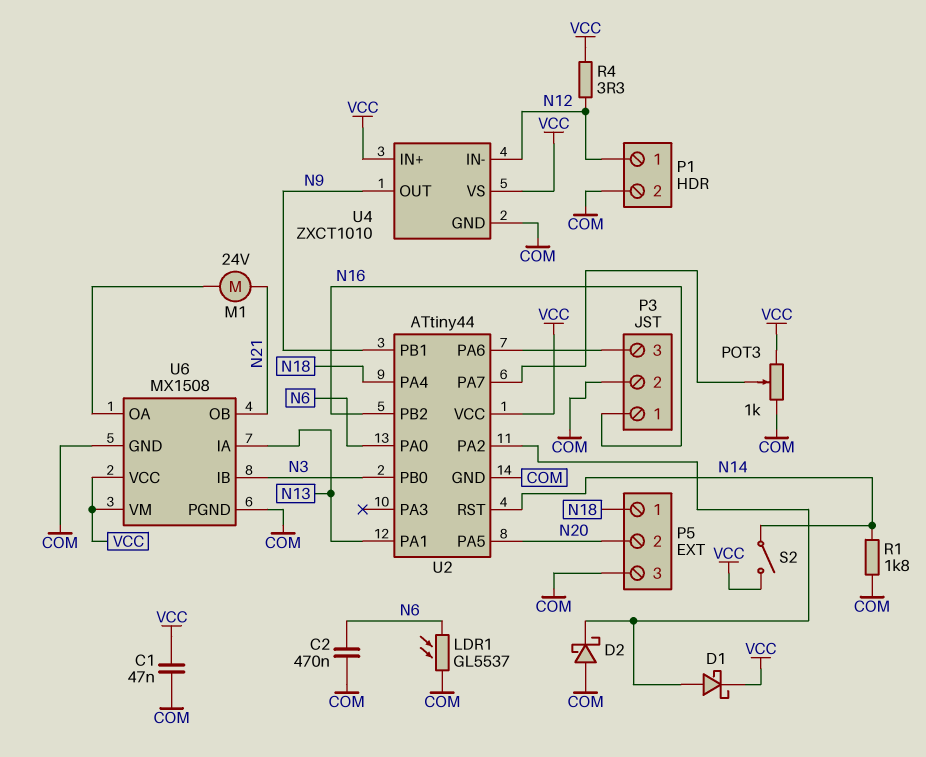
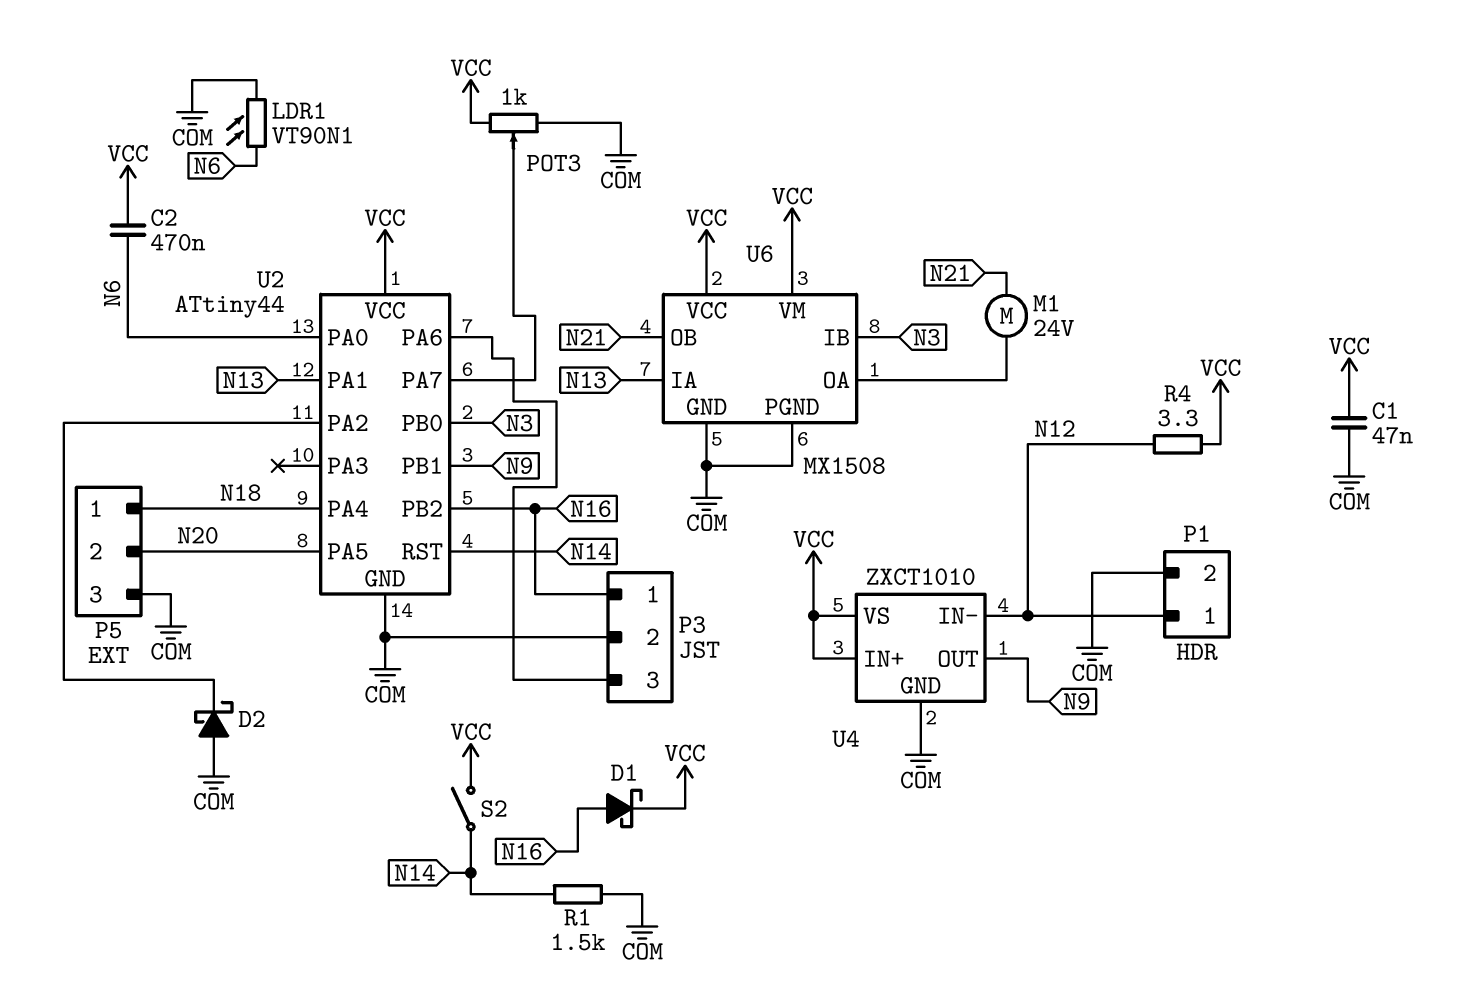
C2: 470nF (COM, N6) -> 470nF (N6, VCC)
D1: schottky (A U2/PA2, K VCC) -> schottky (A N16, K VCC)
LDR1: GL5537 (COM, N6) -> VT90N1 (COM, N6)
R1: 1.8k (COM, N14) -> 1.5k (COM, N14)

